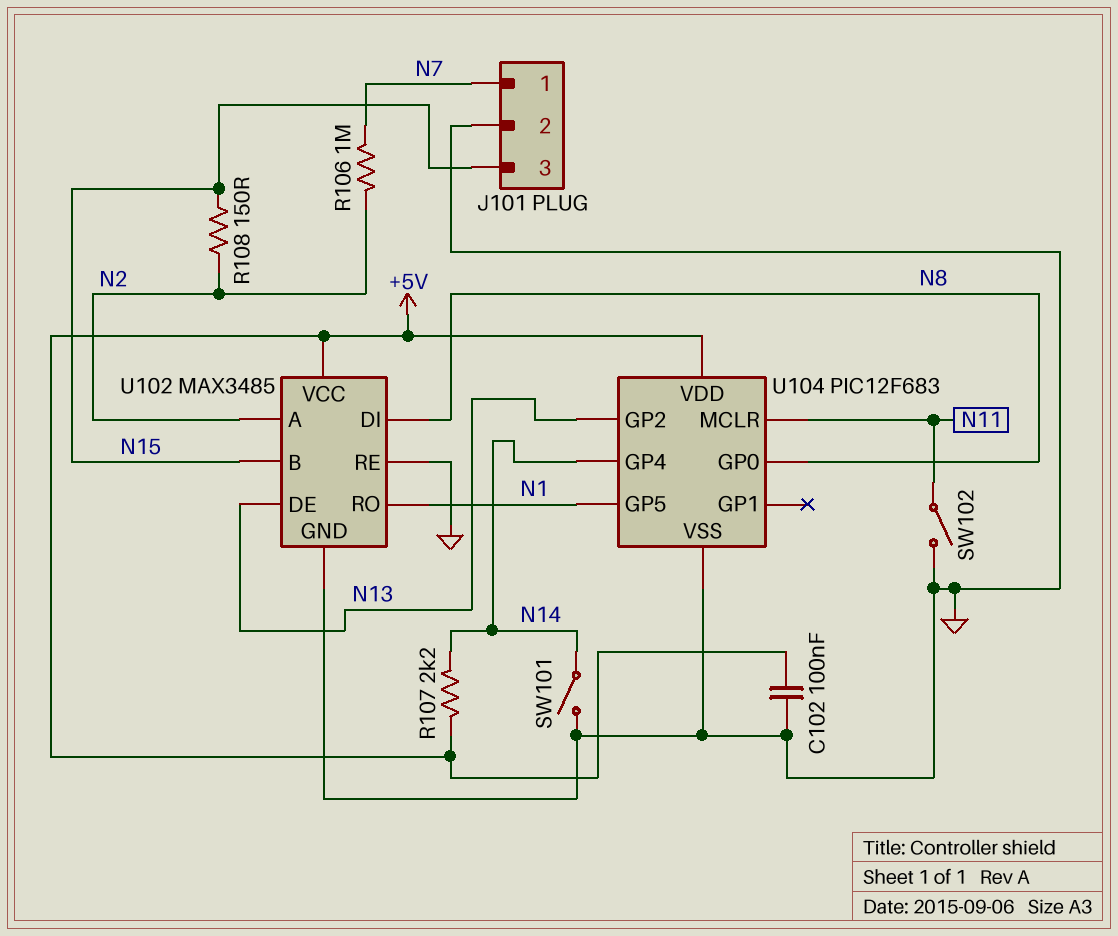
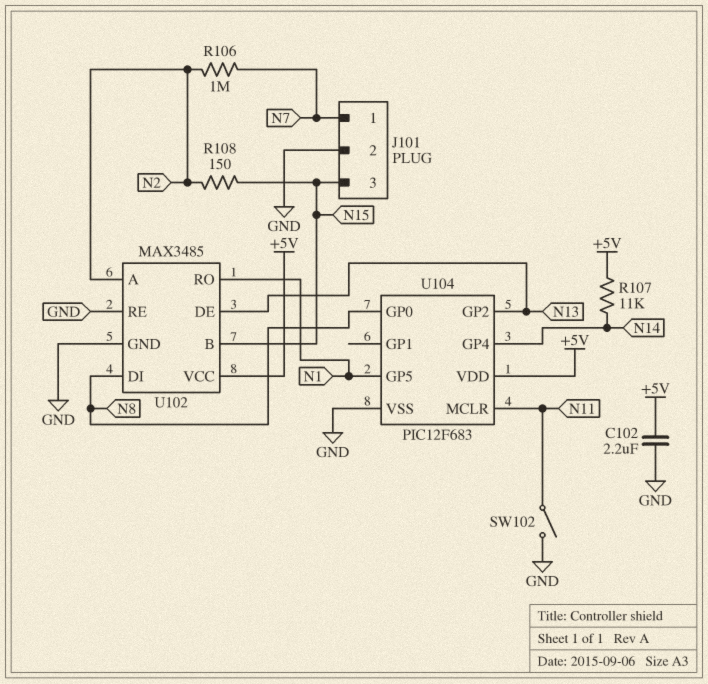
C102: 100nF (+5V, GND) -> 2.2uF (+5V, GND)
R107: 2.2k (+5V, N14) -> 11k (+5V, N14)
SW101: switch (GND, N14) -> none

